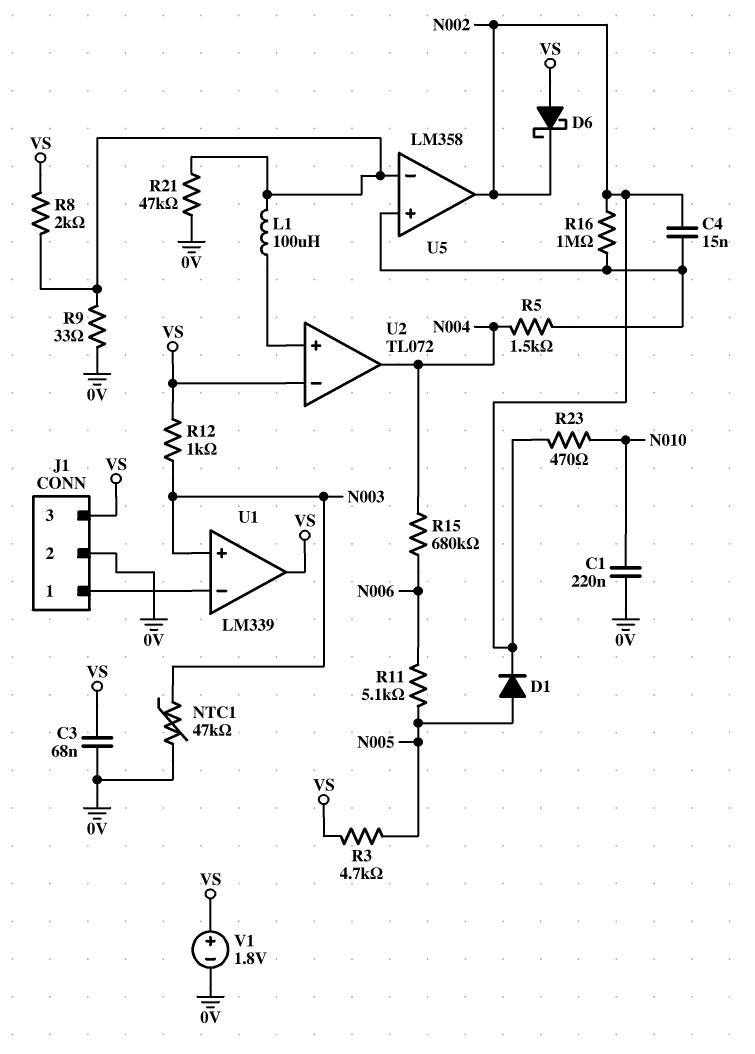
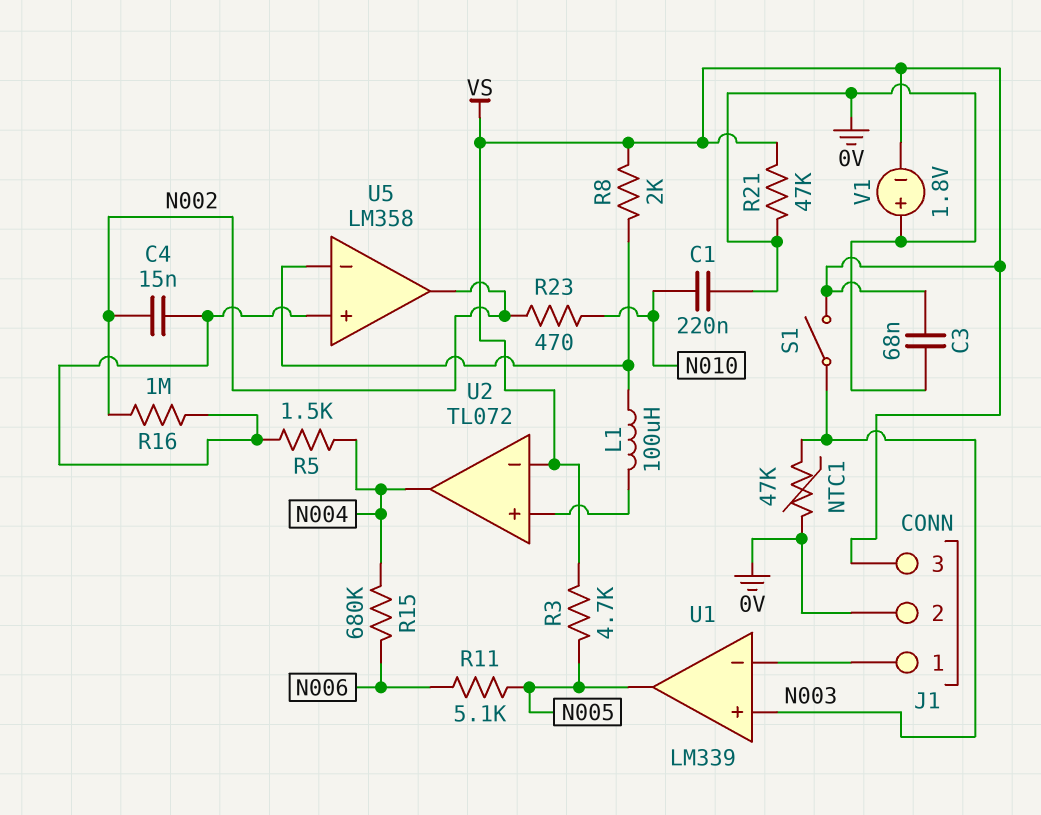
D1: diode (A N005, K N002) -> none
D6: schottky (A VS, K N002) -> none
R9: 33 (0V, U5/in-) -> none
R12: 1k (N003, VS) -> none
R21: 47k (0V, U5/in-) -> 47k (0V, VS)
S1: none -> switch (N003, VS)
U1 pin out: VS -> N005
V1: 1.8V (plus VS, minus 0V) -> 1.8V (plus 0V, minus VS)

